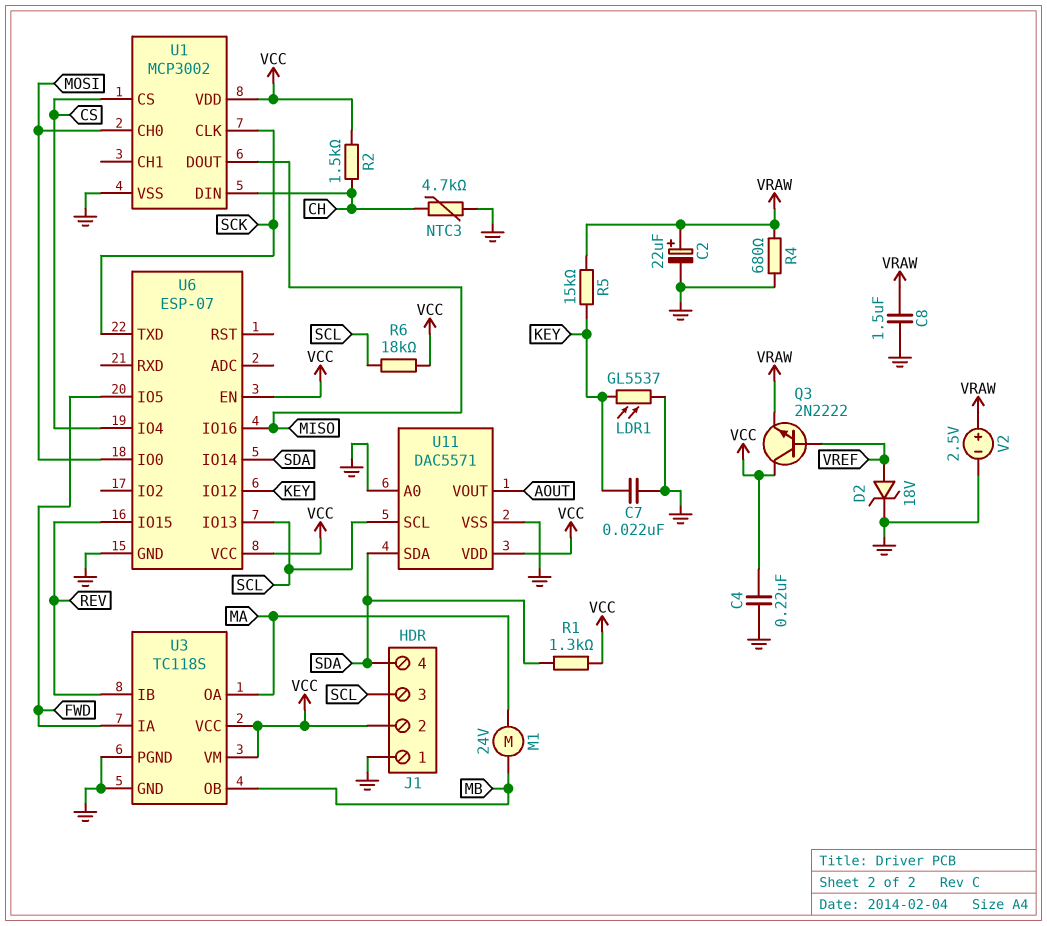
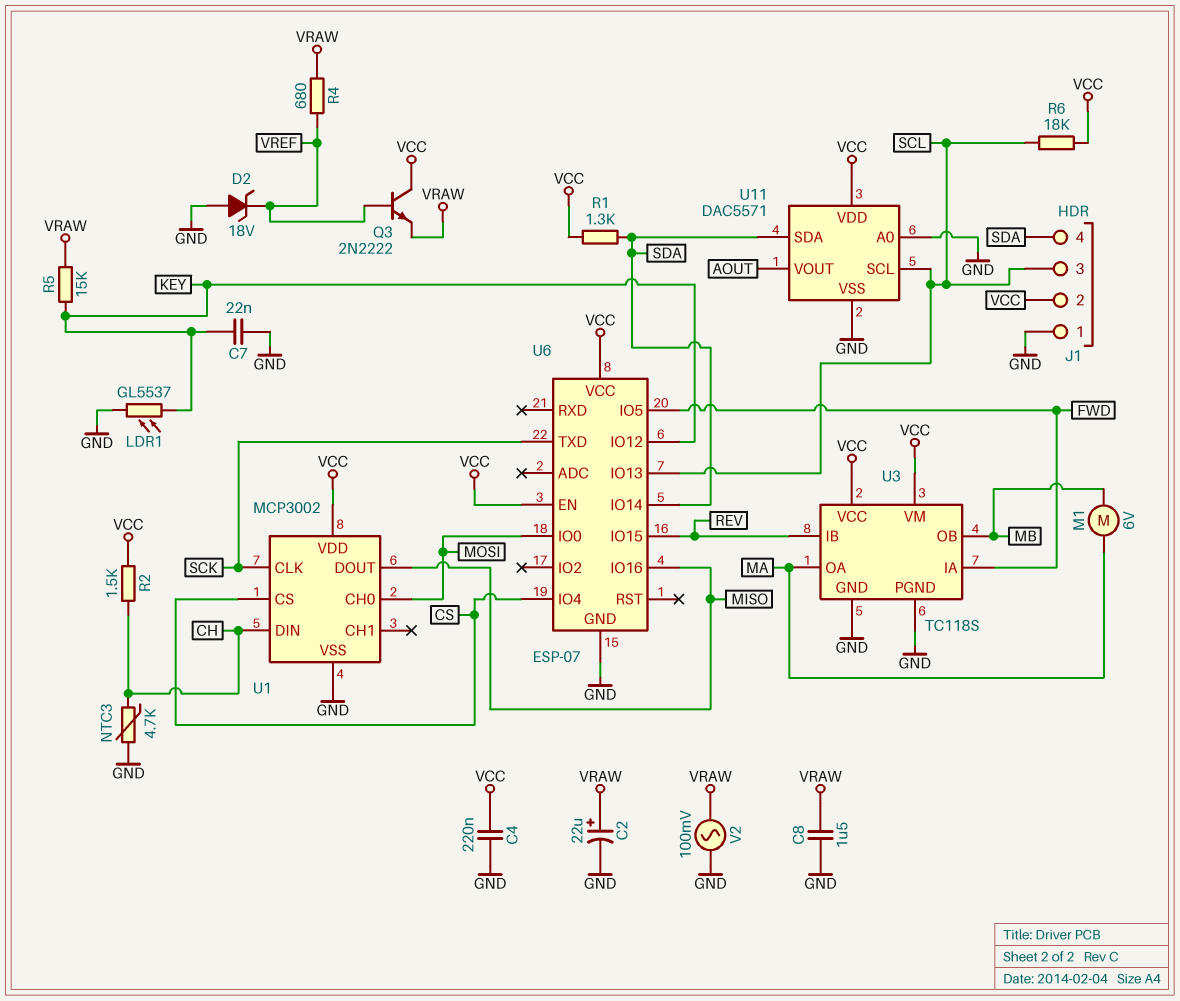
D2: zener 18V (A VREF, K GND) -> zener 18V (A GND, K VREF)
M1: motor 24V (MA, MB) -> motor 6V (MA, MB)
R4: 680 (GND, VRAW) -> 680 (VRAW, VREF)
V2: 2.5V (plus VRAW, minus GND) -> AC 100mV (GND, VRAW)

